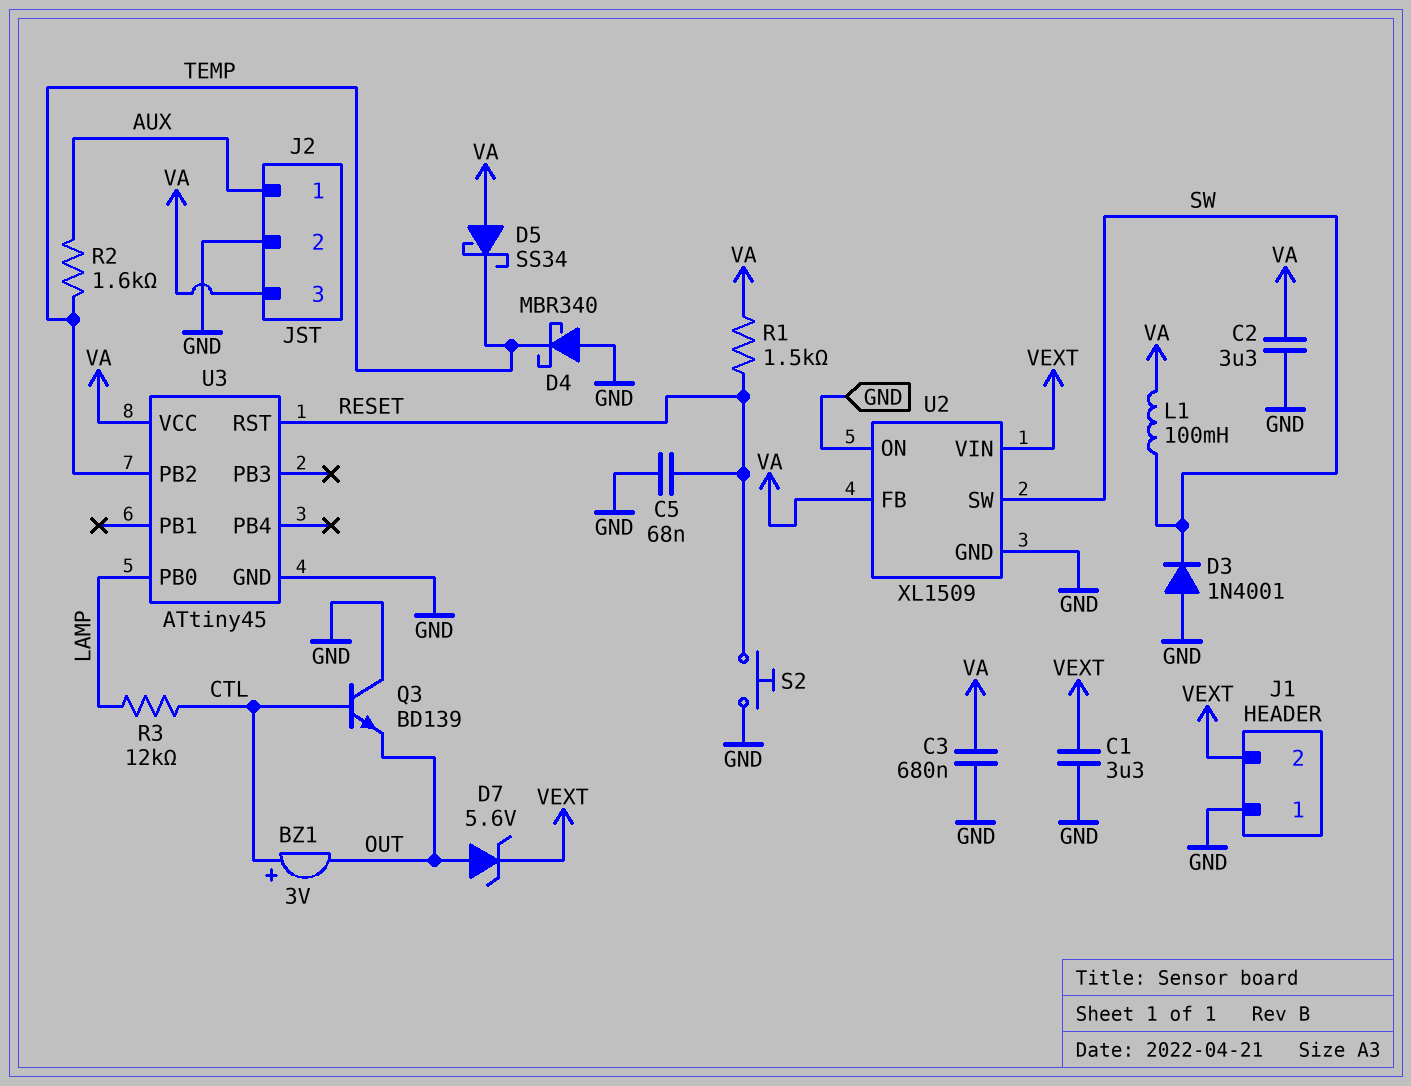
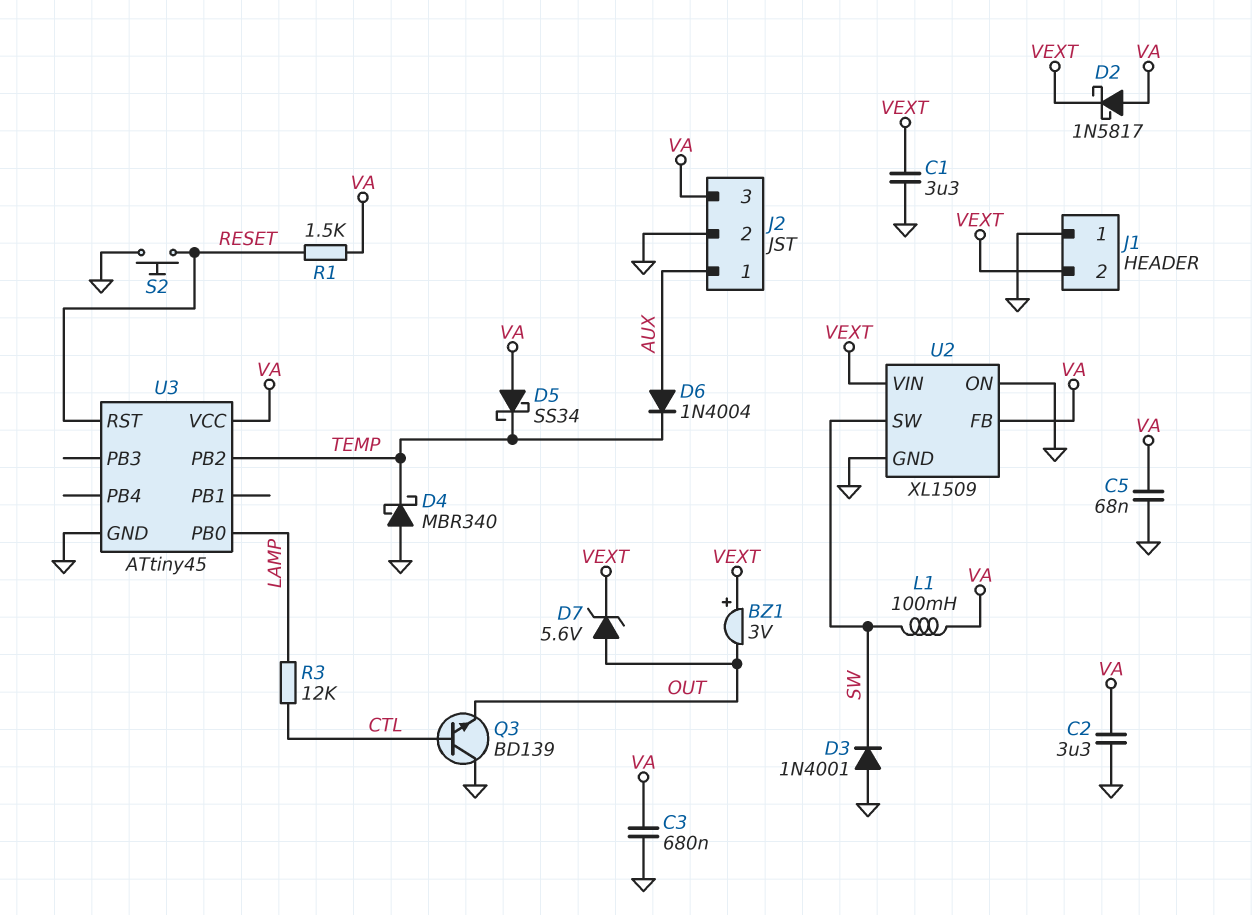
BZ1: buzzer 3V (plus CTL, minus OUT) -> buzzer 3V (plus VEXT, minus OUT)
C5: 68nF (GND, RESET) -> 68nF (GND, VA)
D2: none -> schottky 1N5817 (A VA, K VEXT)
D6: none -> diode 1N4004 (A AUX, K TEMP)
R2: 1.6k (AUX, TEMP) -> none

